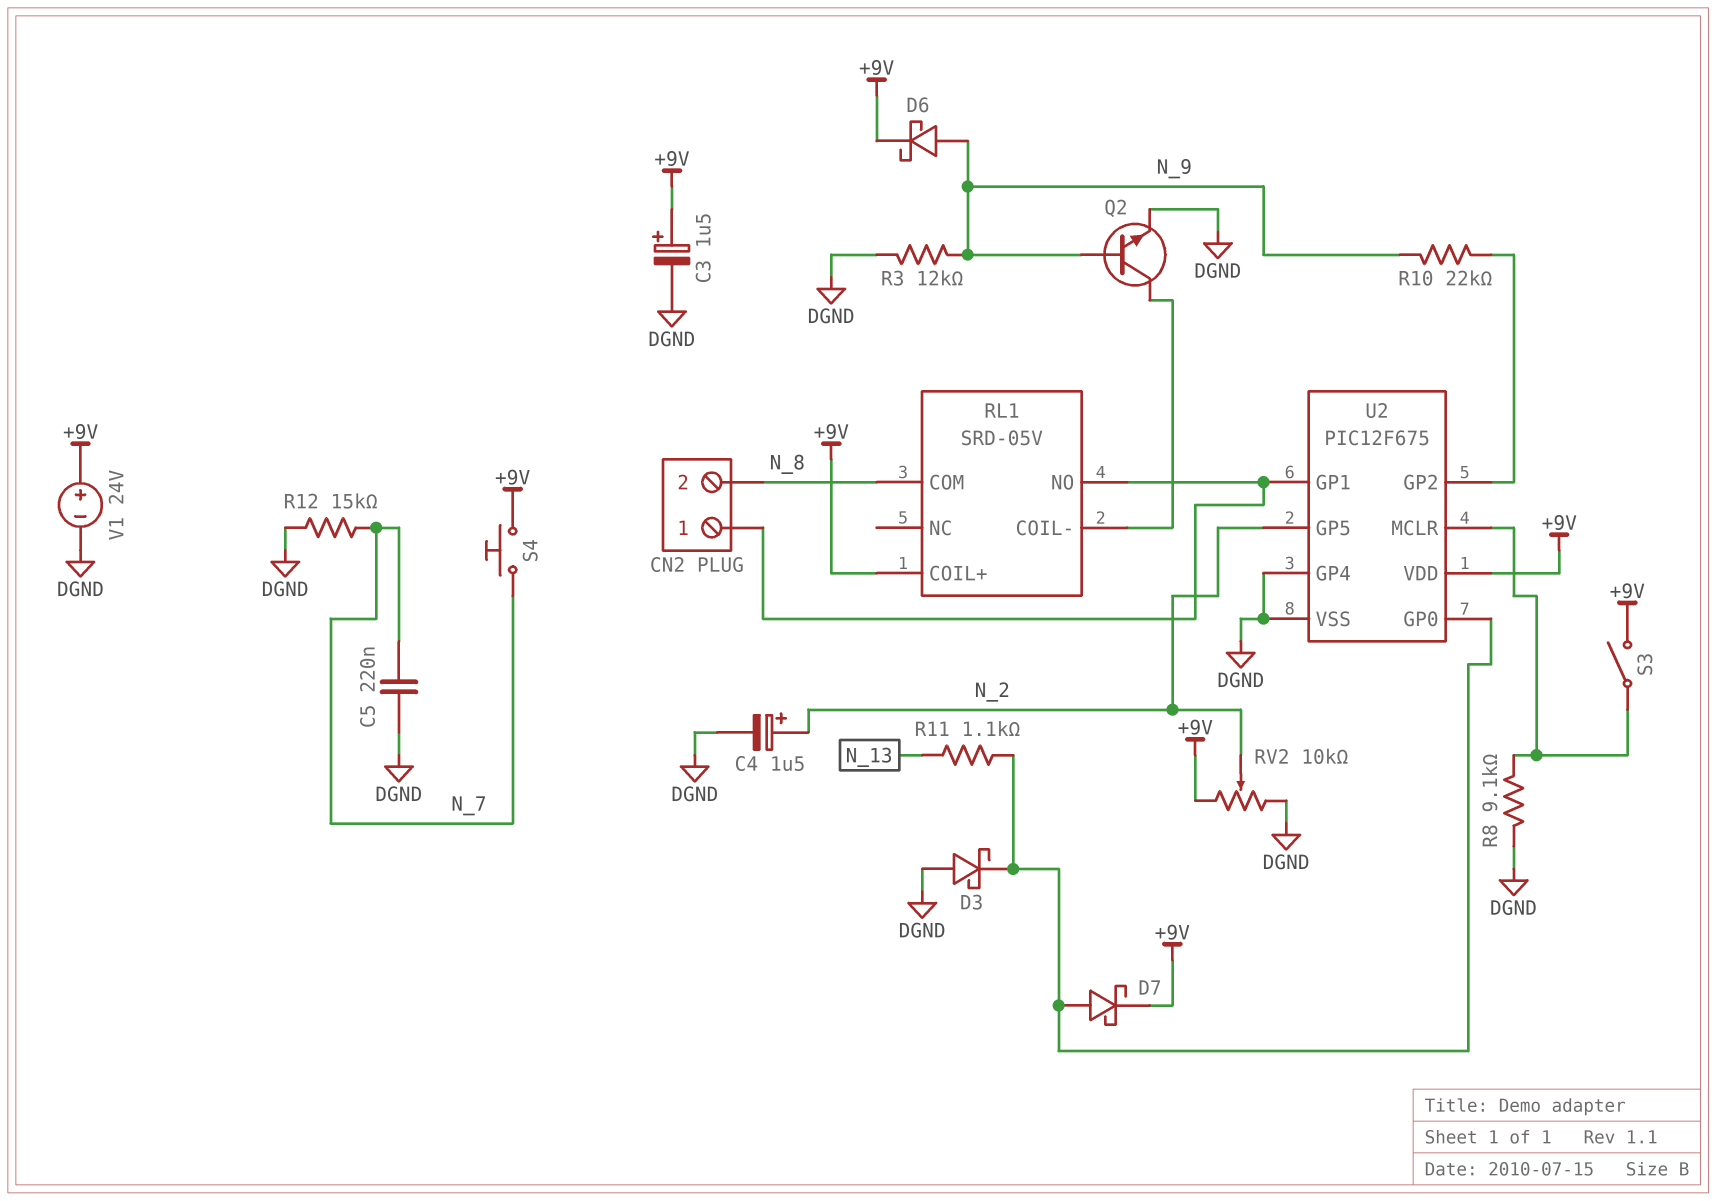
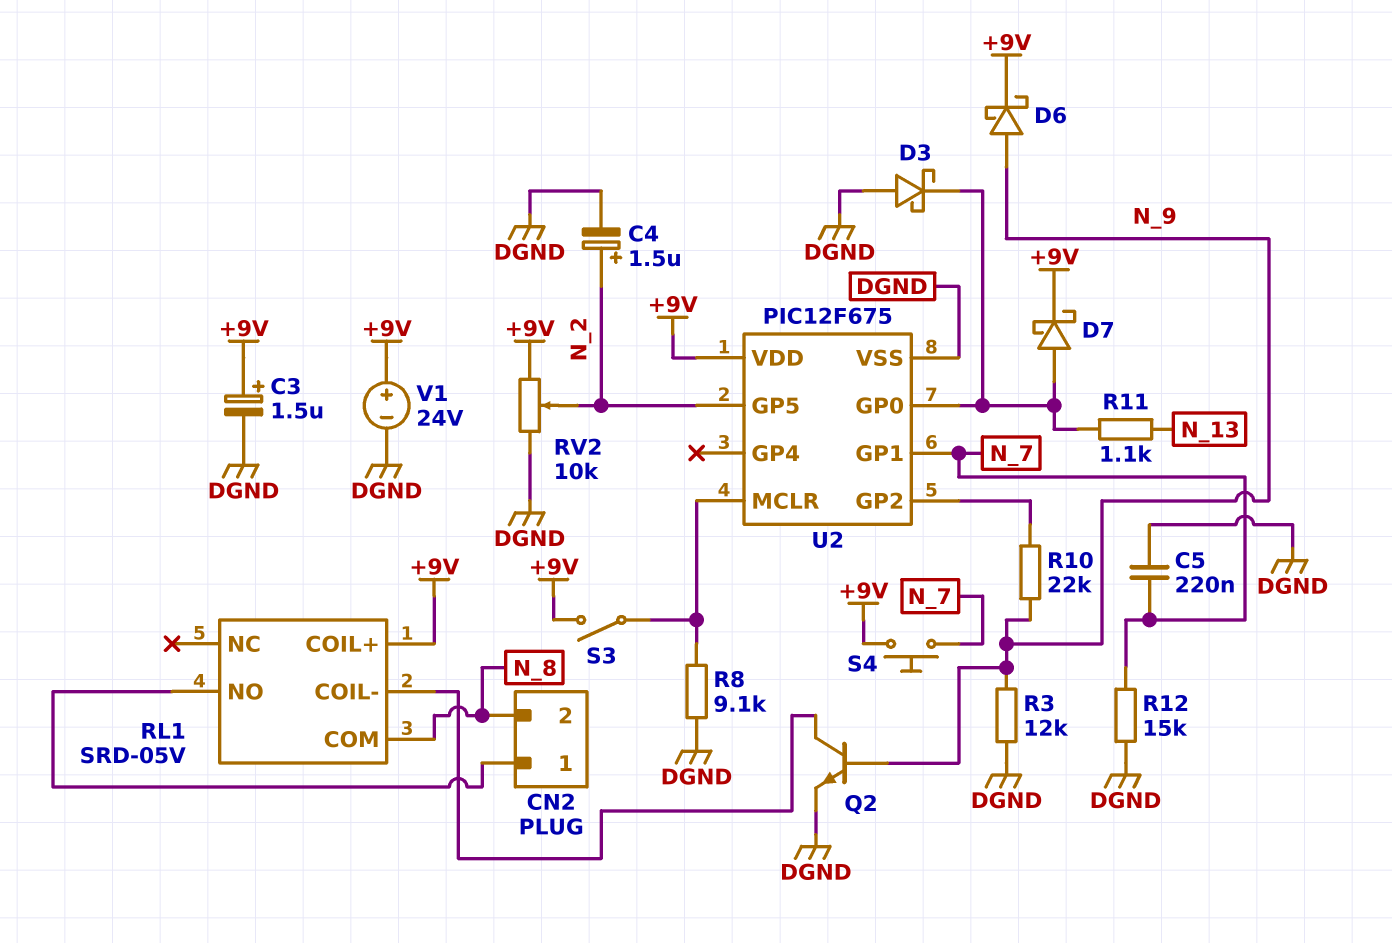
U2 pin GP1: CN2/1 -> N_7
U2 pin GP4: DGND -> none

